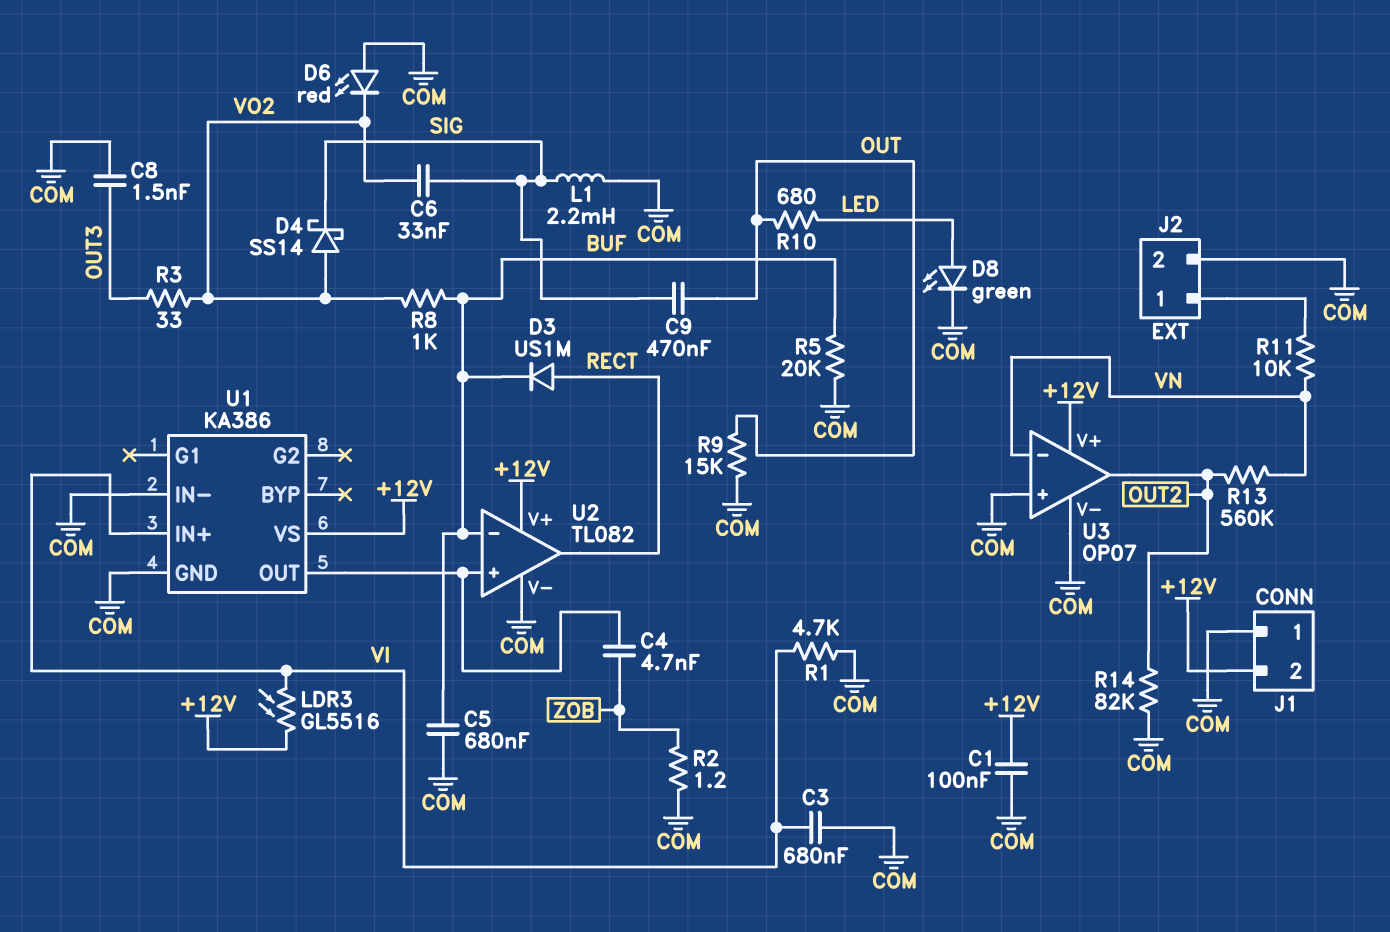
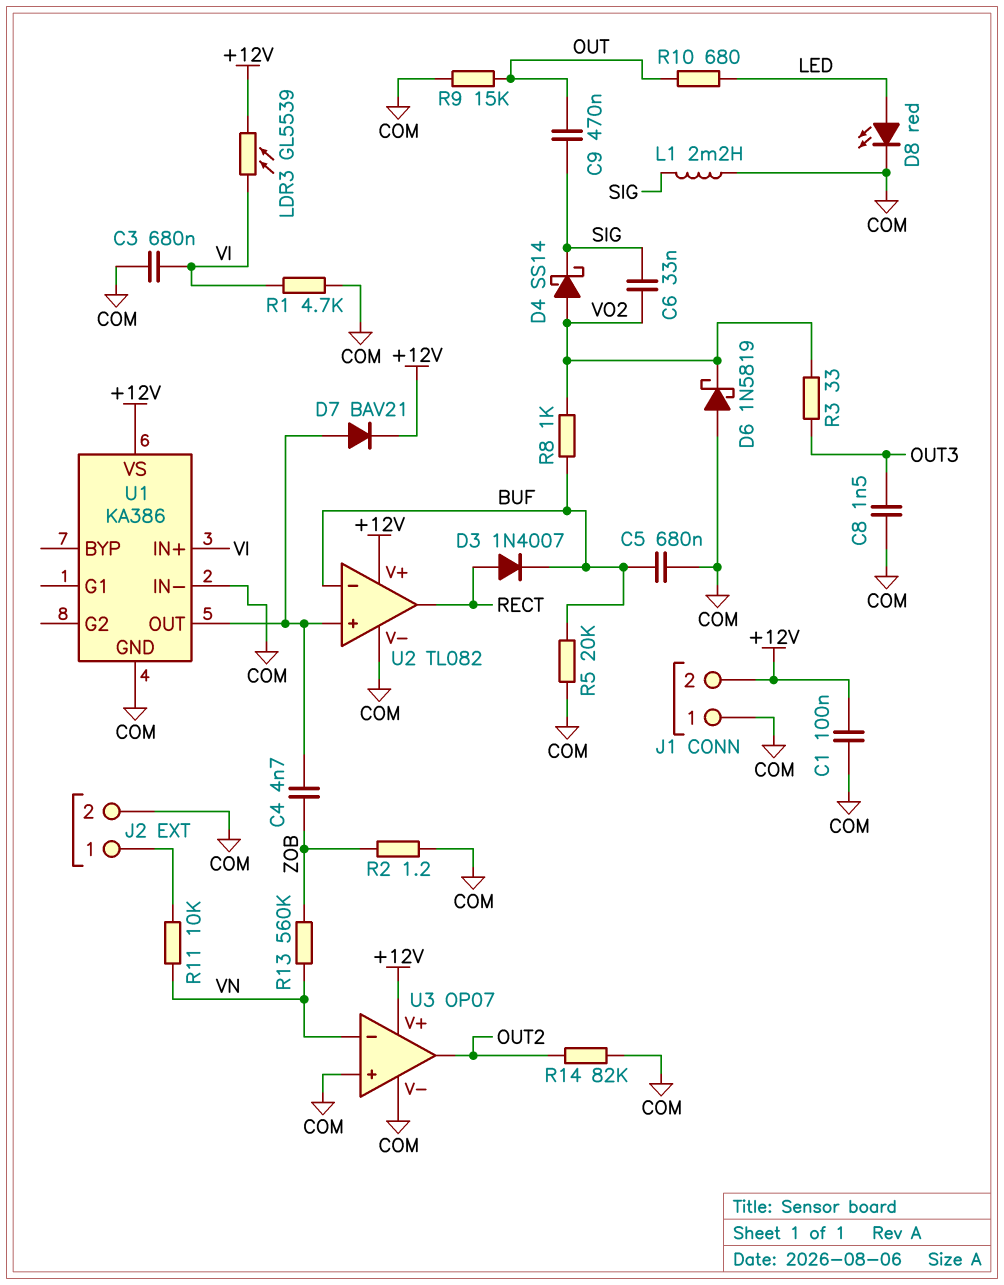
D3: diode US1M (A RECT, K BUF) -> diode 1N4007 (A RECT, K BUF)
D6: LED red (A COM, K VO2) -> schottky 1N5819 (A COM, K VO2)
D7: none -> diode BAV21 (A U1/OUT, K +12V)
D8: LED green (A LED, K COM) -> LED red (A LED, K COM)
LDR3: GL5516 (+12V, VI) -> GL5539 (+12V, VI)
R13: 560k (OUT2, VN) -> 560k (VN, ZOB)

